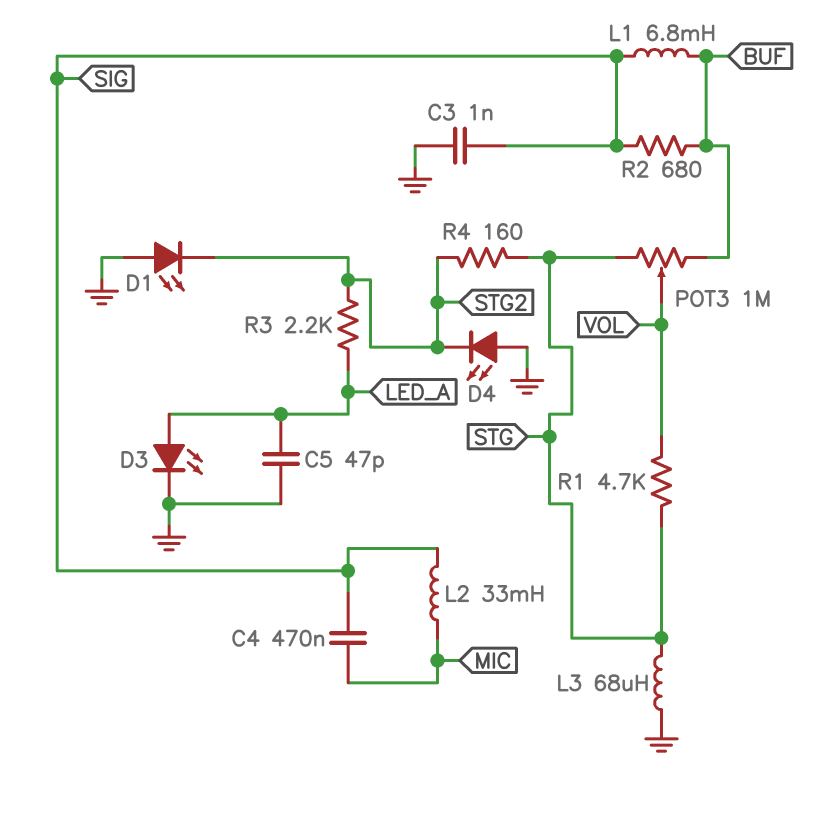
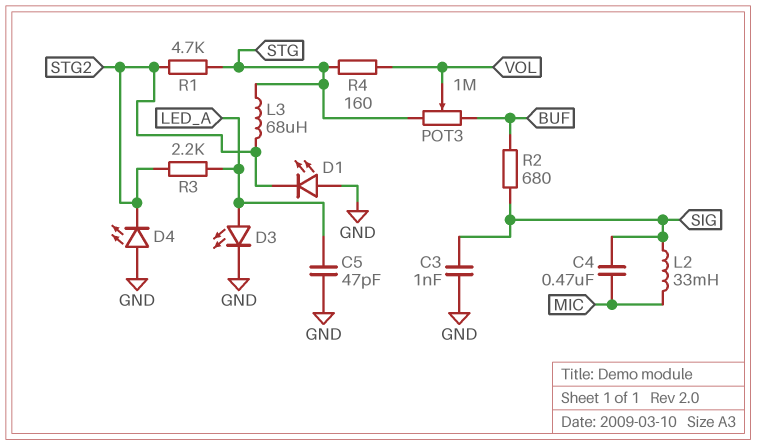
L1: 6.8mH (BUF, SIG) -> none
L3: 68uH (GND, STG) -> 68uH (STG, STG2)
R1: 4.7k (STG, VOL) -> 4.7k (STG, STG2)
R4: 160 (STG, STG2) -> 160 (STG, VOL)

